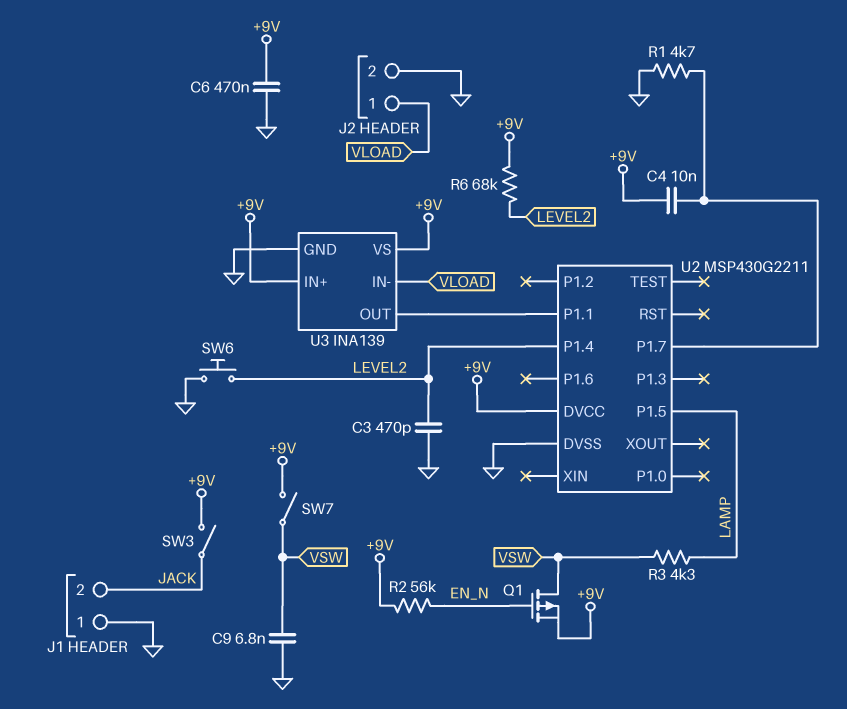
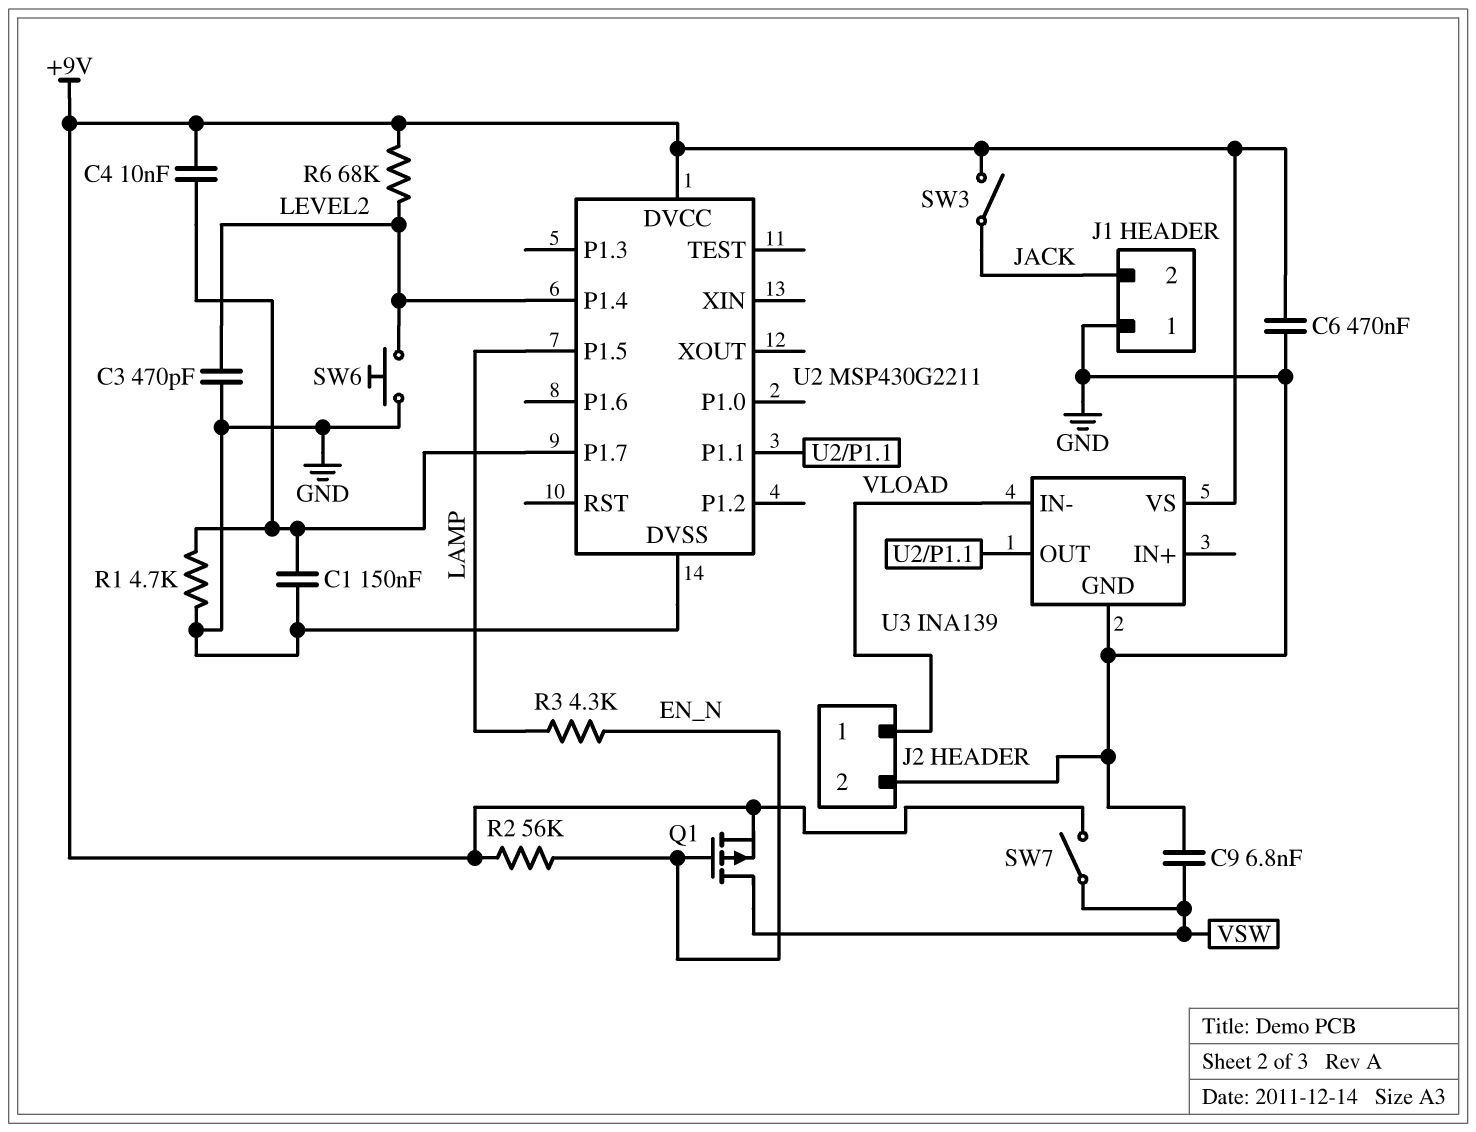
C1: none -> 150nF (GND, U2/P1.7)
R3: 4.3k (LAMP, VSW) -> 4.3k (EN_N, LAMP)
U3 pin IN+: +9V -> none

